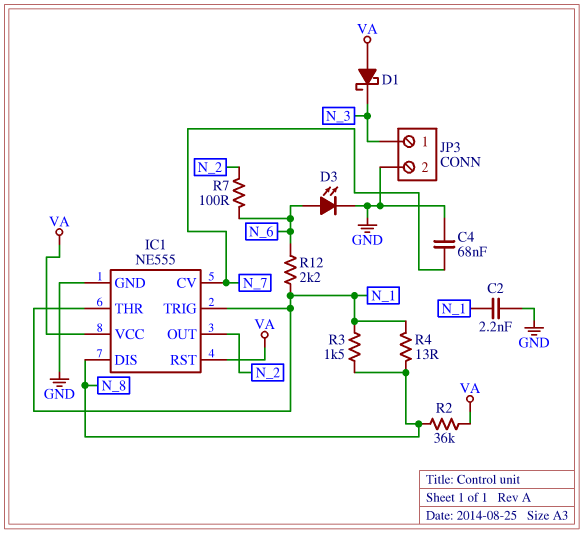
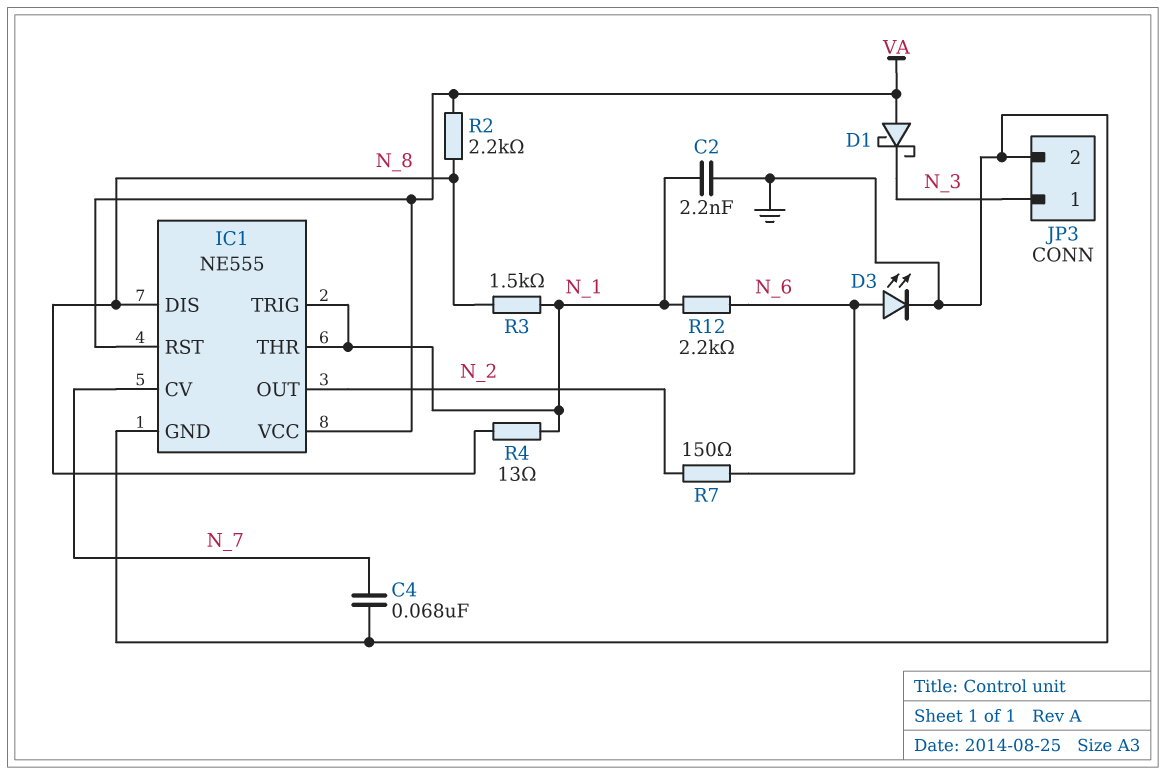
R2: 36k (N_8, VA) -> 2.2k (N_8, VA)
R7: 100 (N_2, N_6) -> 150 (N_2, N_6)

